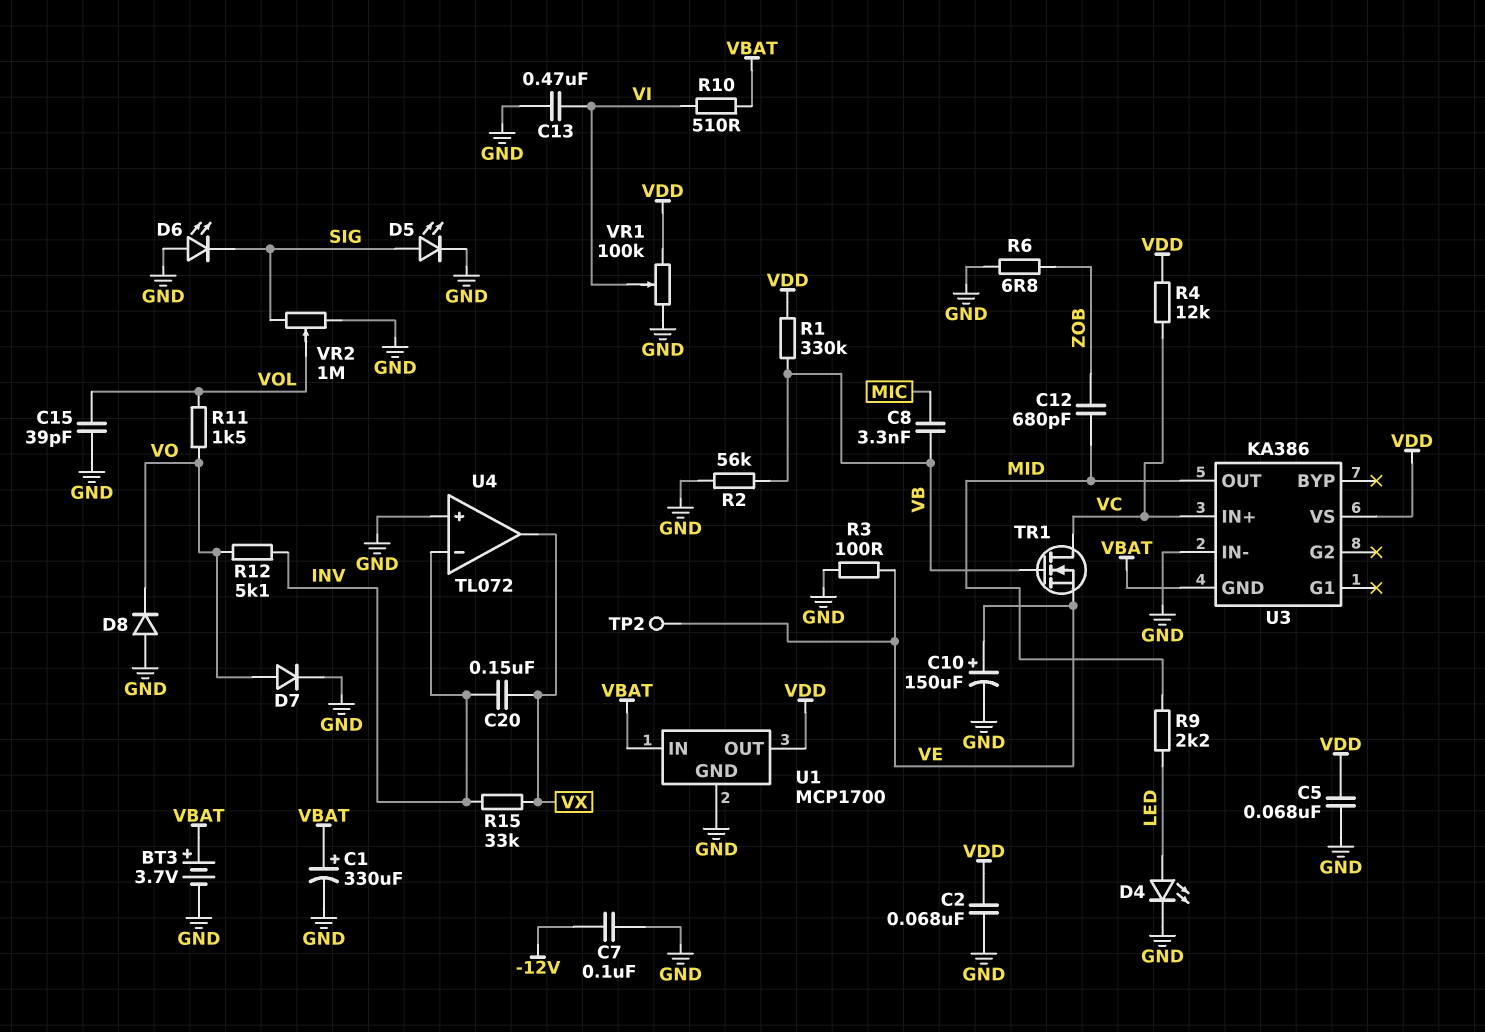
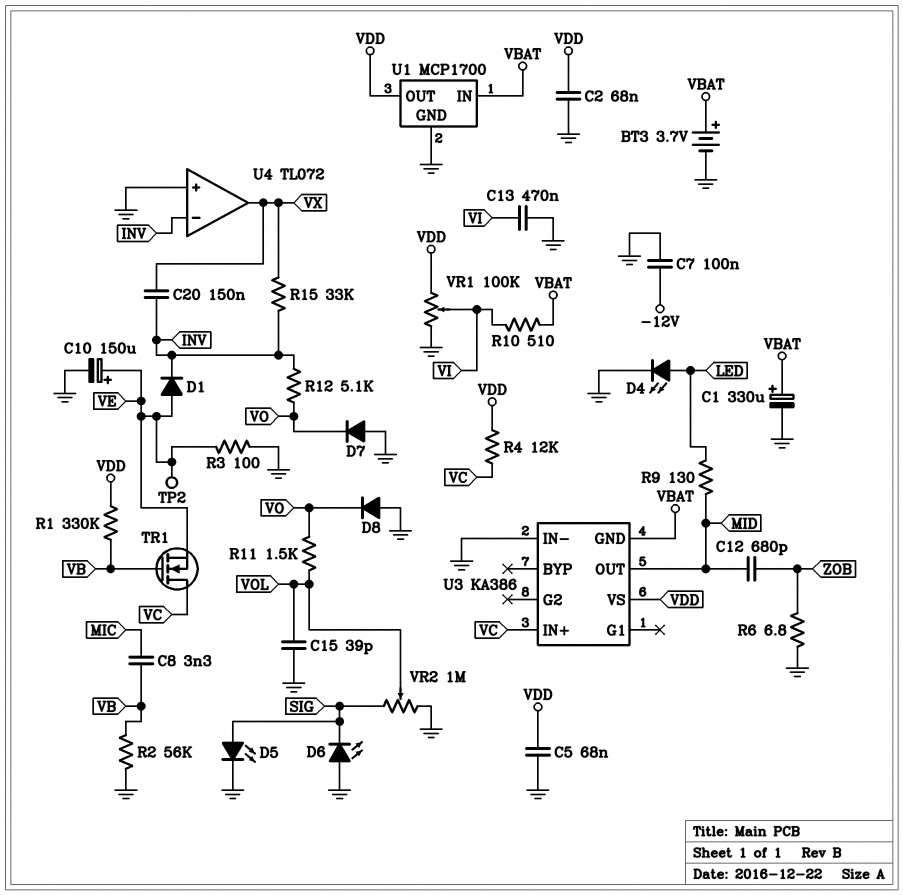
D1: none -> diode (A VE, K INV)
D7: diode (A VO, K GND) -> diode (A GND, K VO)
R9: 2.2k (LED, MID) -> 130 (LED, MID)

